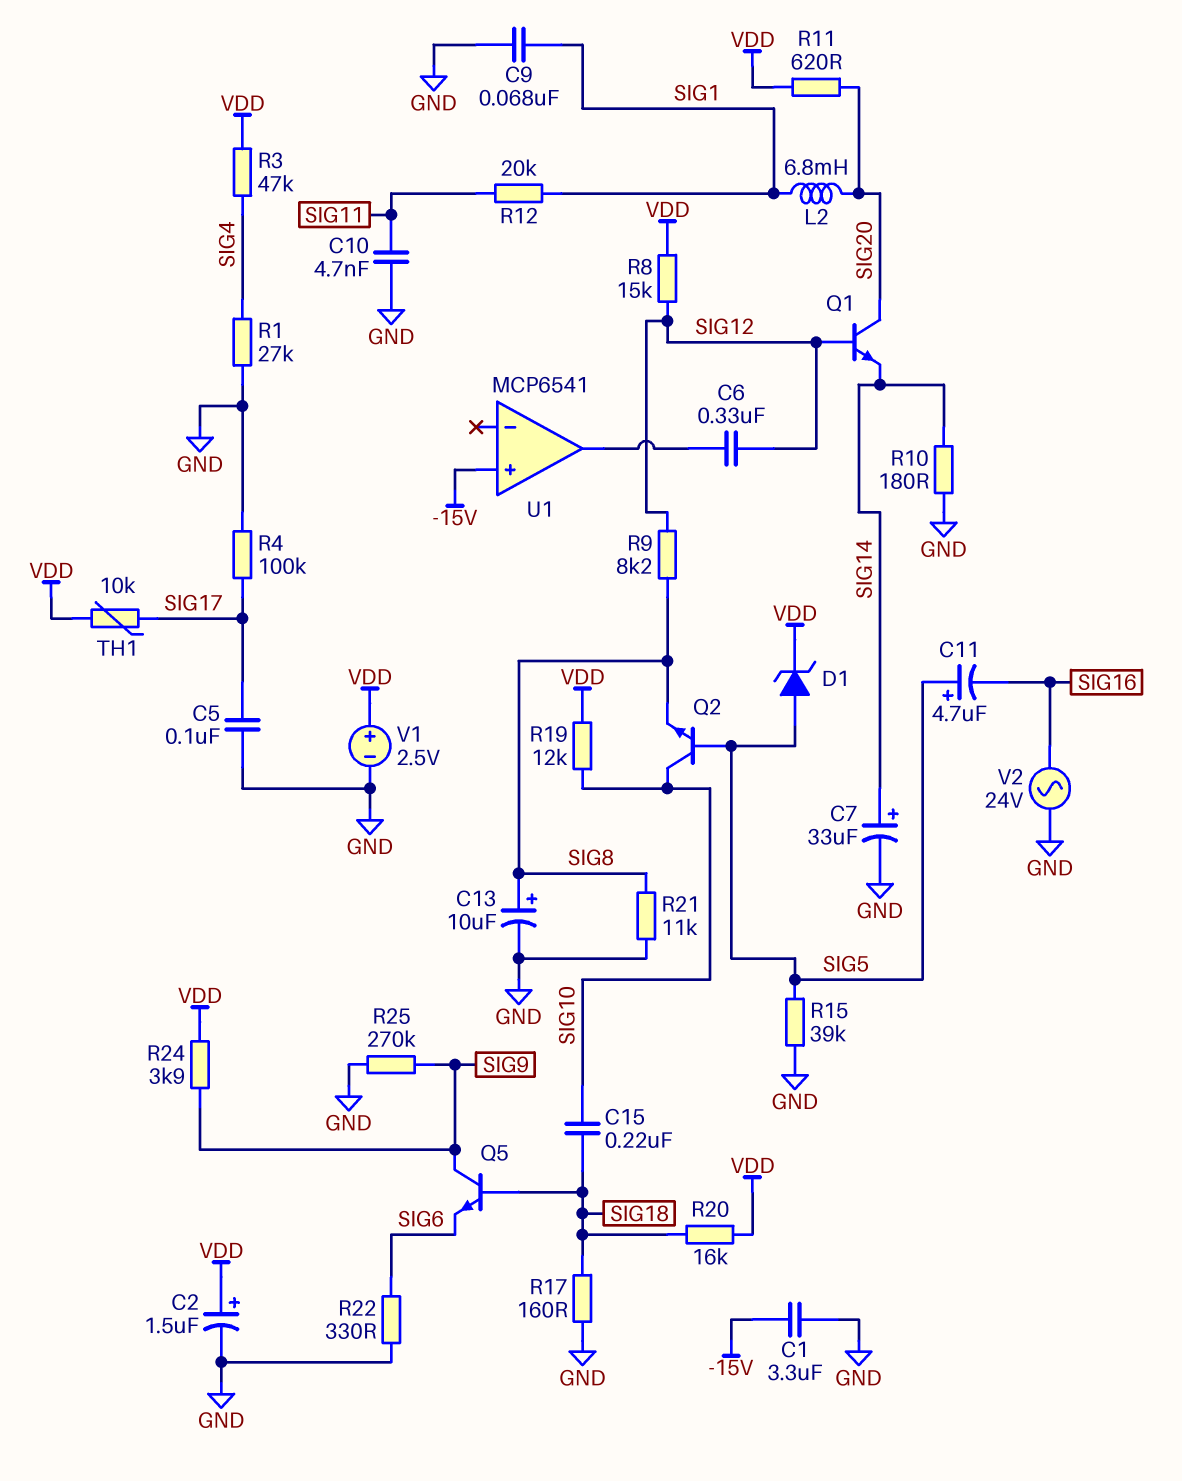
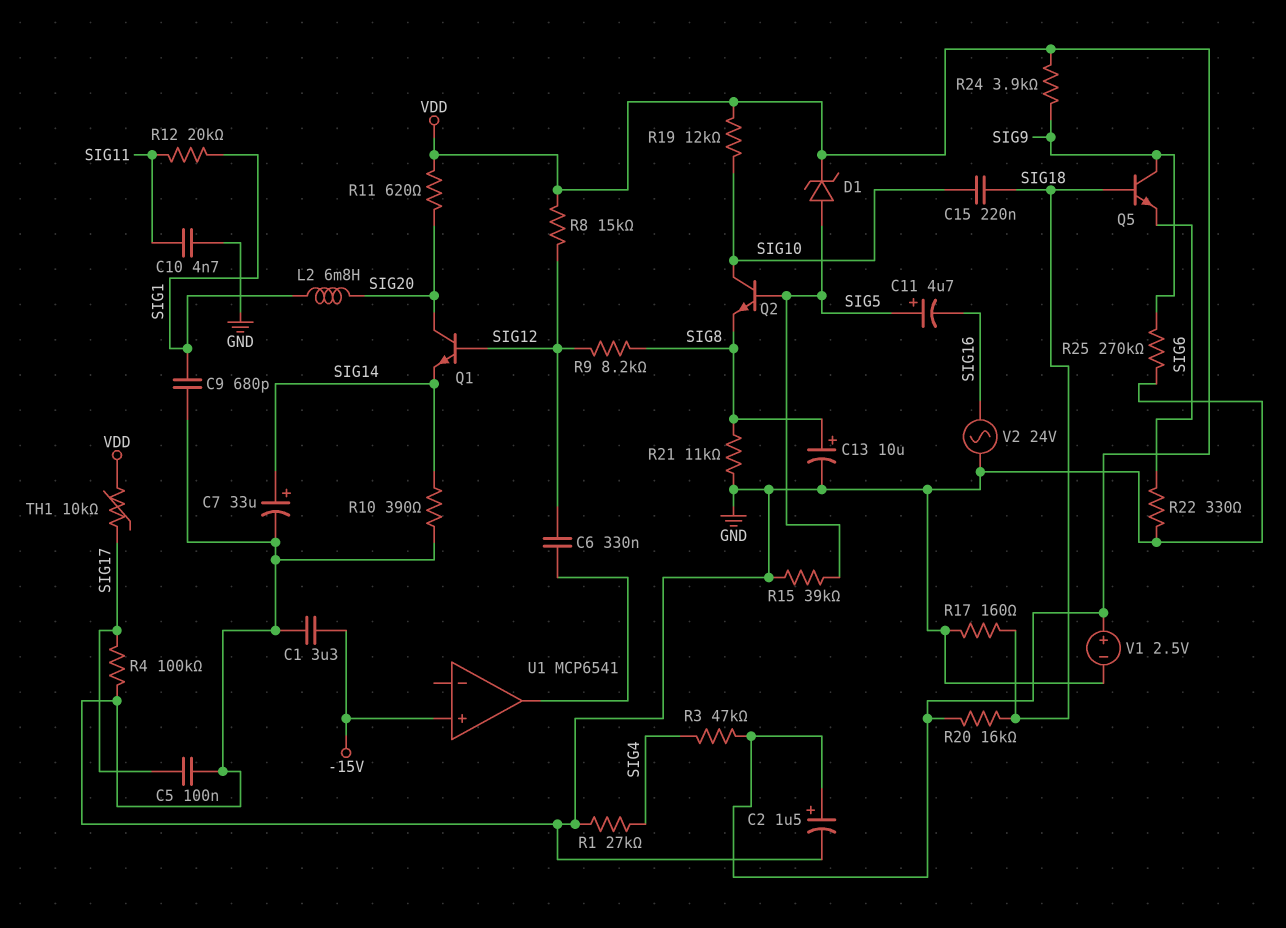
C9: 68nF (GND, SIG1) -> 680pF (GND, SIG1)
R10: 180 (GND, SIG14) -> 390 (GND, SIG14)

